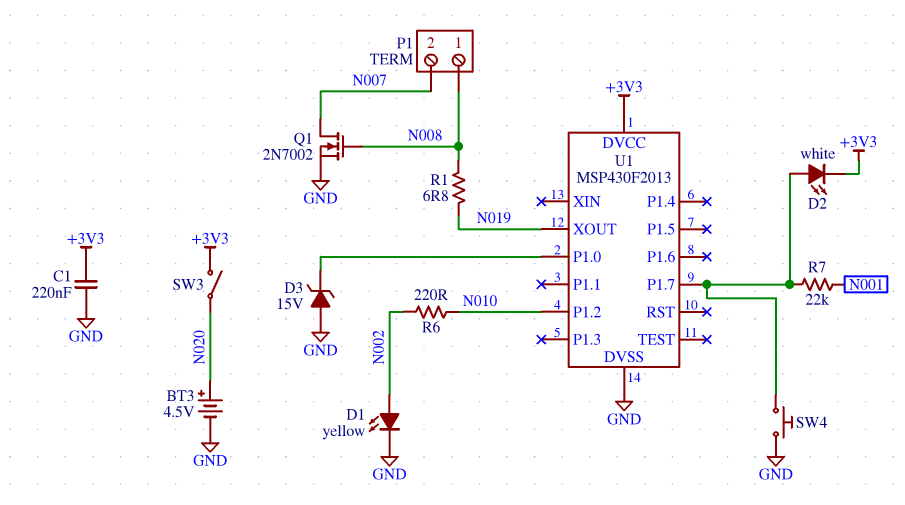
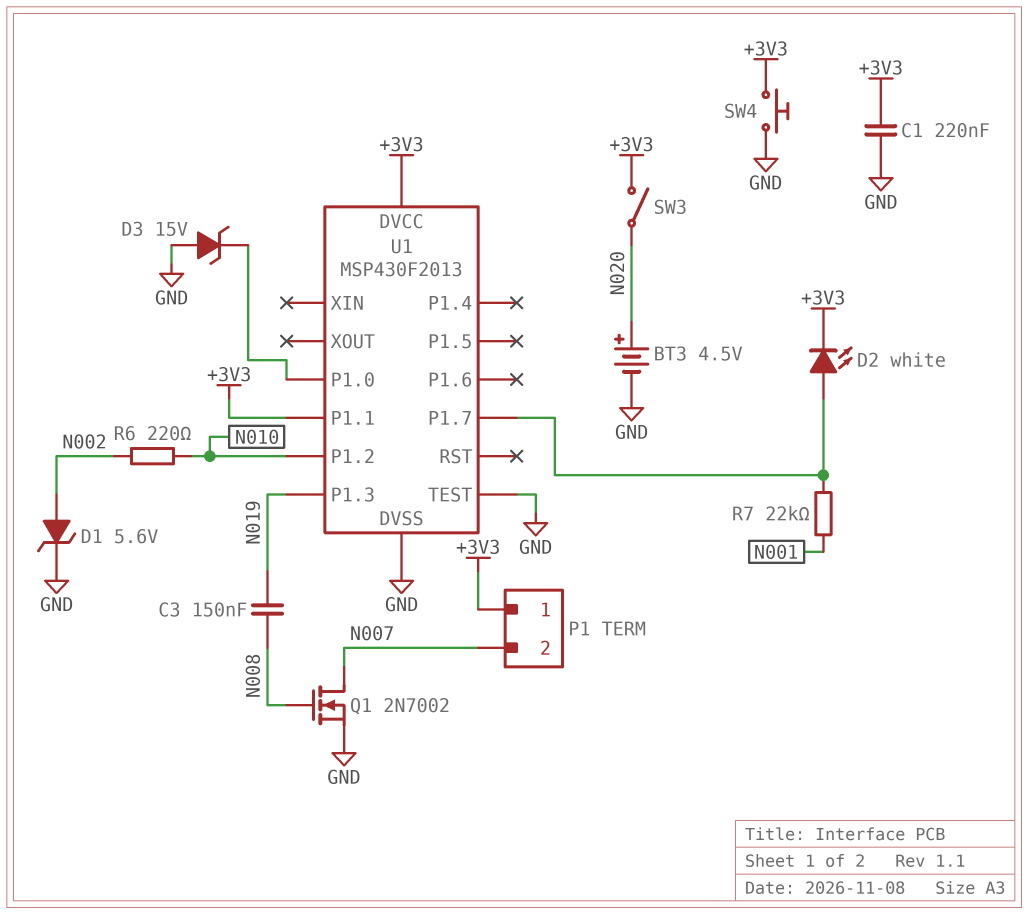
C3: none -> 150nF (N008, N019)
D1: LED yellow (A N002, K GND) -> zener 5.6V (A N002, K GND)
P1 pin 1: N008 -> +3V3
R1: 6.8 (N008, N019) -> none
SW4: button (GND, U1/P1.7) -> button (+3V3, GND)
U1 pin P1.1: none -> +3V3
U1 pin P1.3: none -> N019
U1 pin TEST: none -> GND
U1 pin XOUT: N019 -> none

